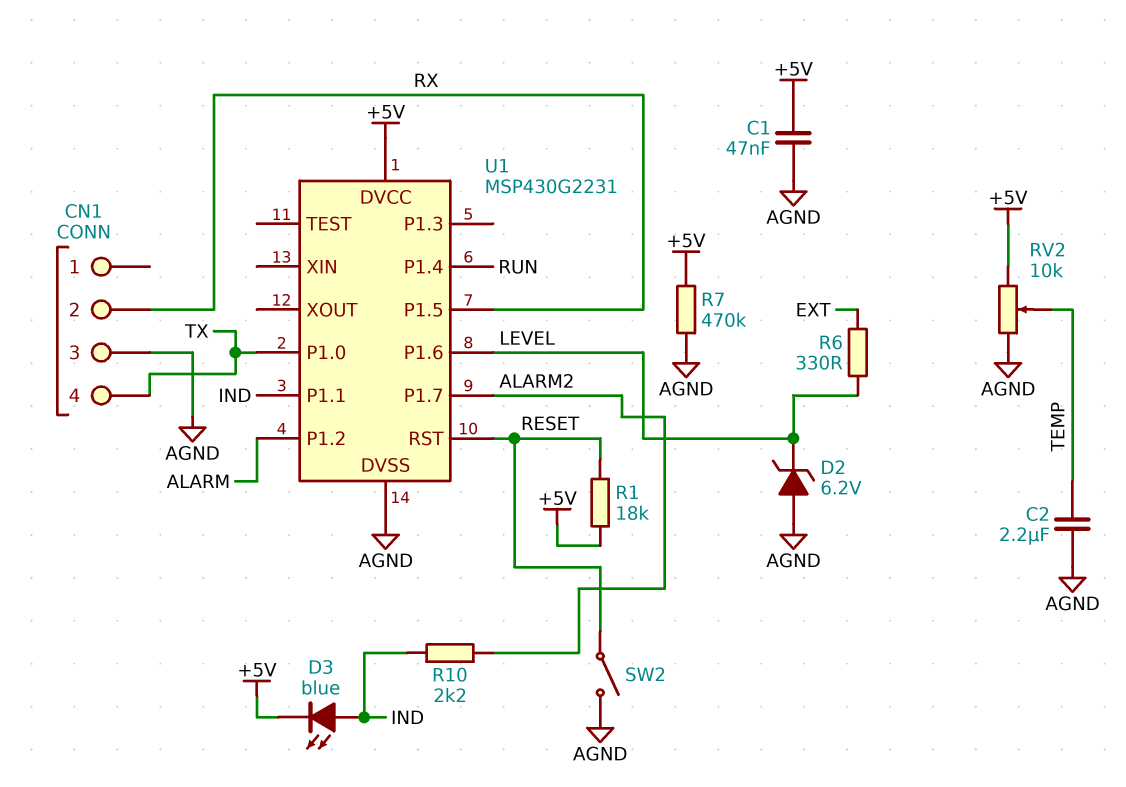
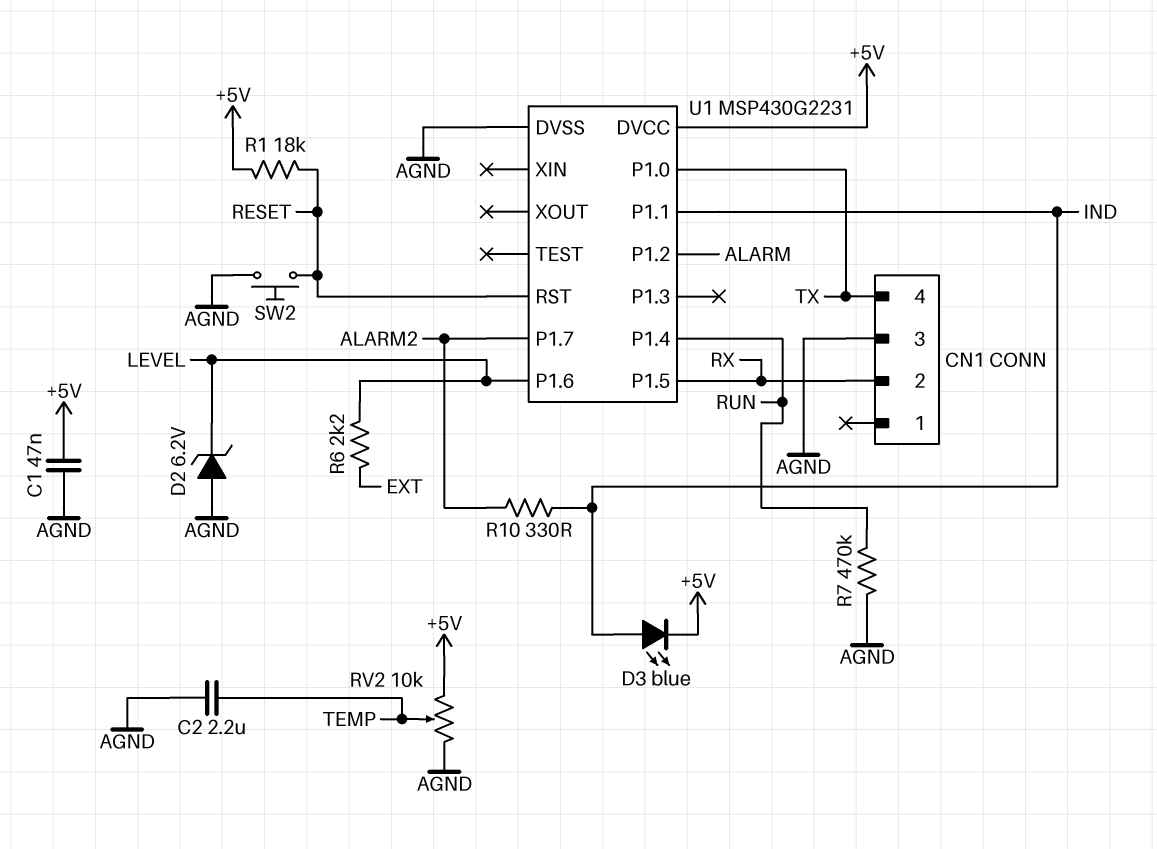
R6: 330 (EXT, LEVEL) -> 2.2k (EXT, LEVEL)
R7: 470k (+5V, AGND) -> 470k (AGND, RUN)
R10: 2.2k (ALARM2, IND) -> 330 (ALARM2, IND)
SW2: switch (AGND, RESET) -> button (AGND, RESET)

